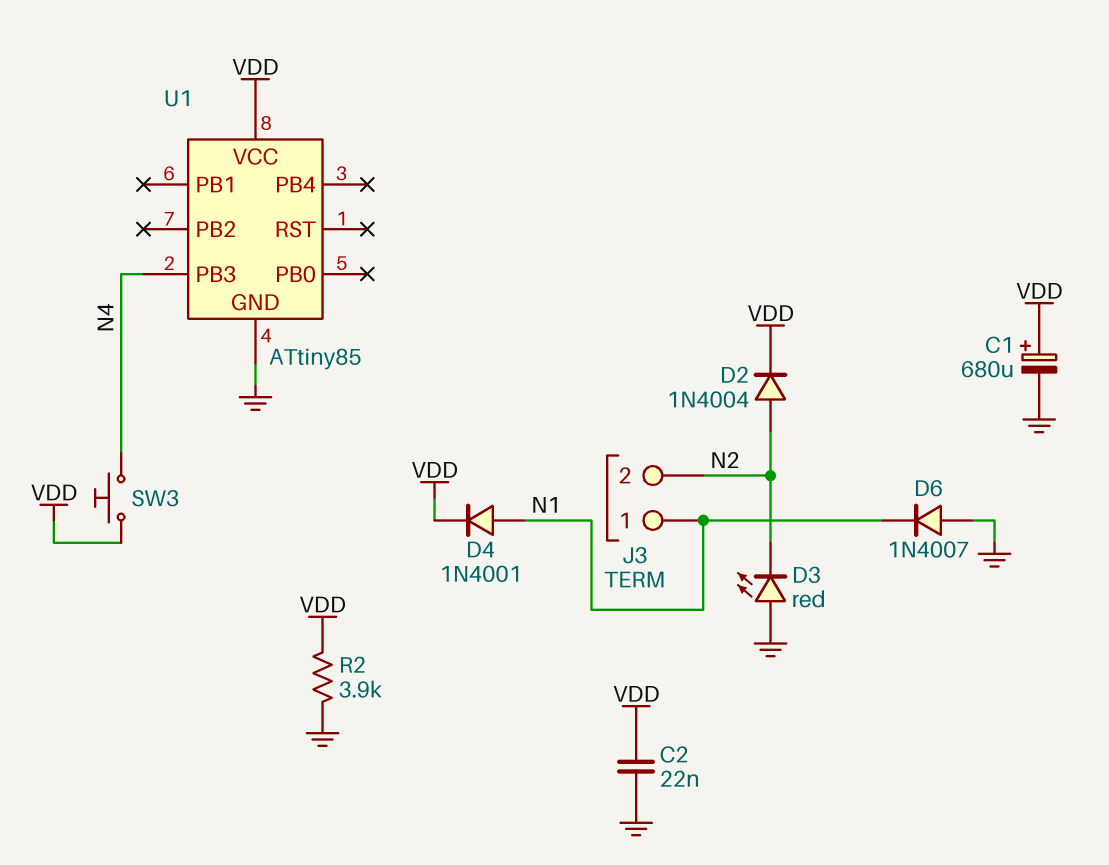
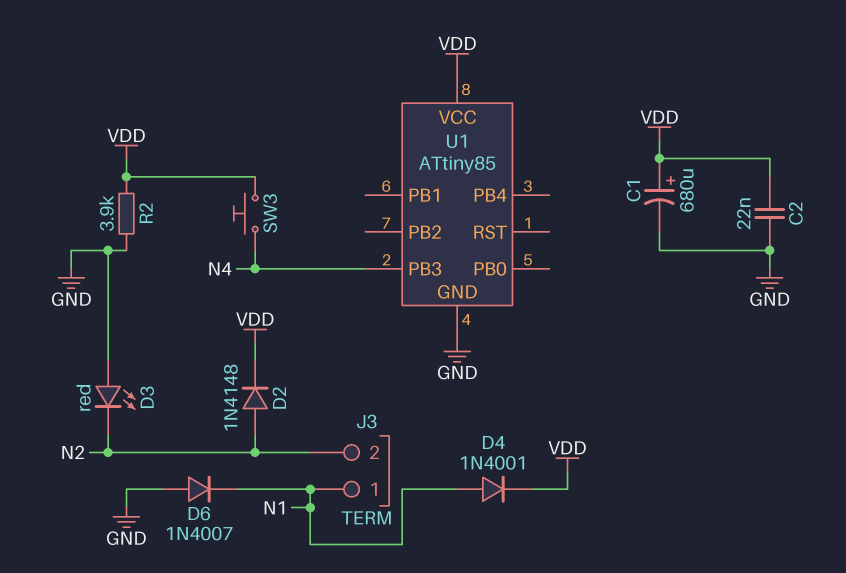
D2: diode 1N4004 (A N2, K VDD) -> diode 1N4148 (A N2, K VDD)

